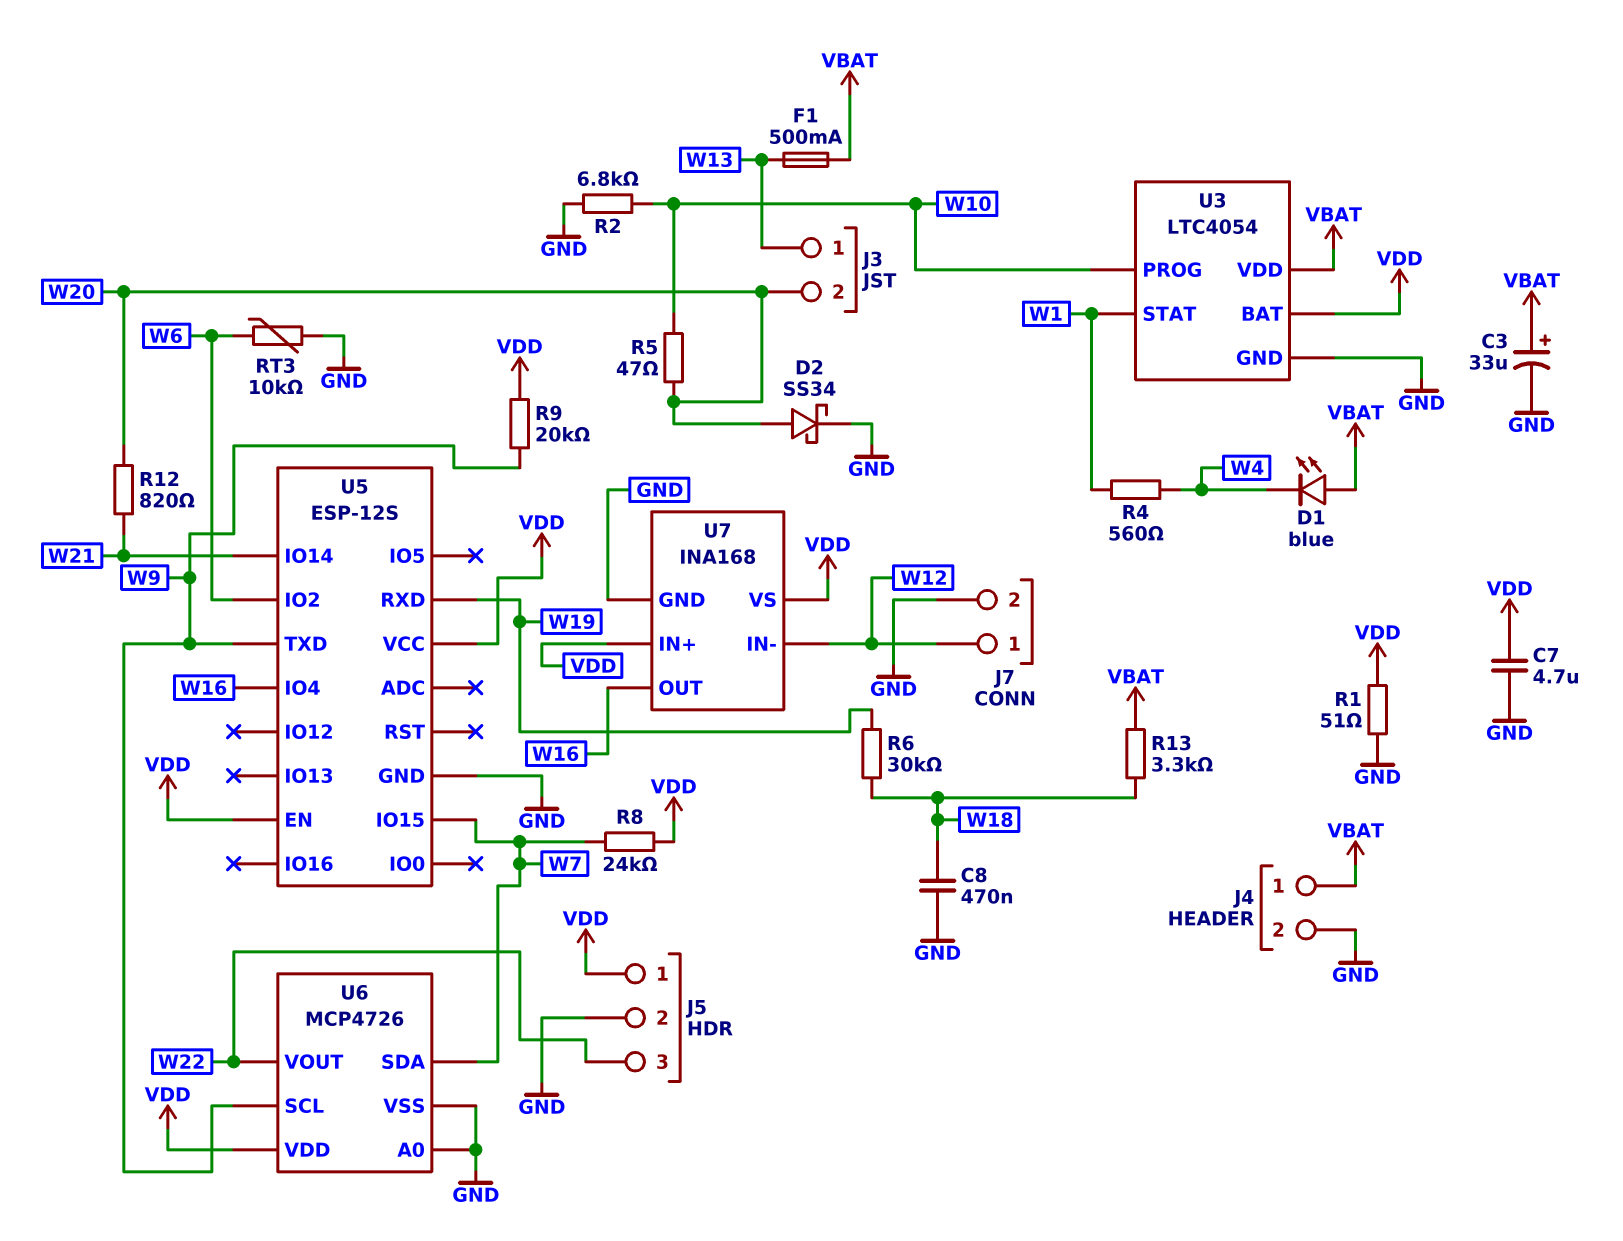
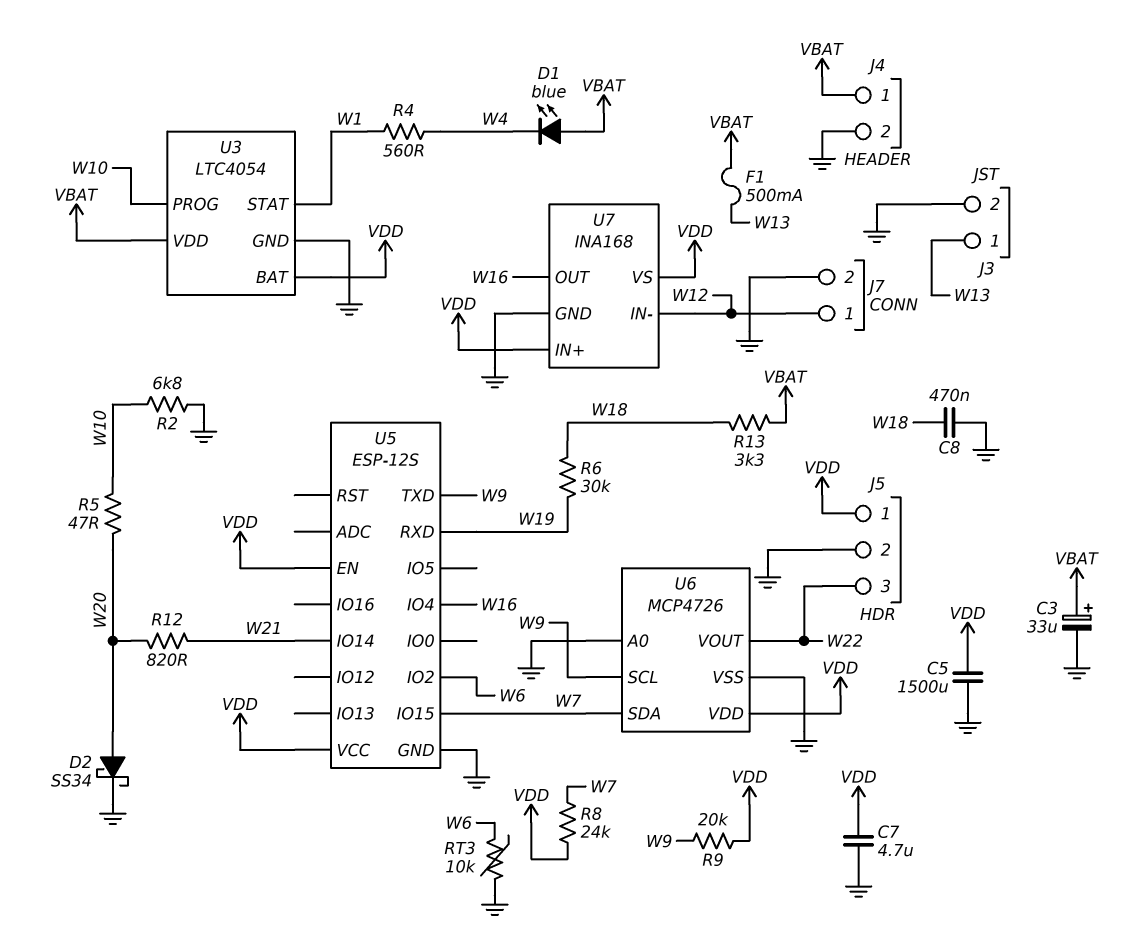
C5: none -> 1500uF (GND, VDD)
J3 pin 2: W20 -> GND
R1: 51 (GND, VDD) -> none

